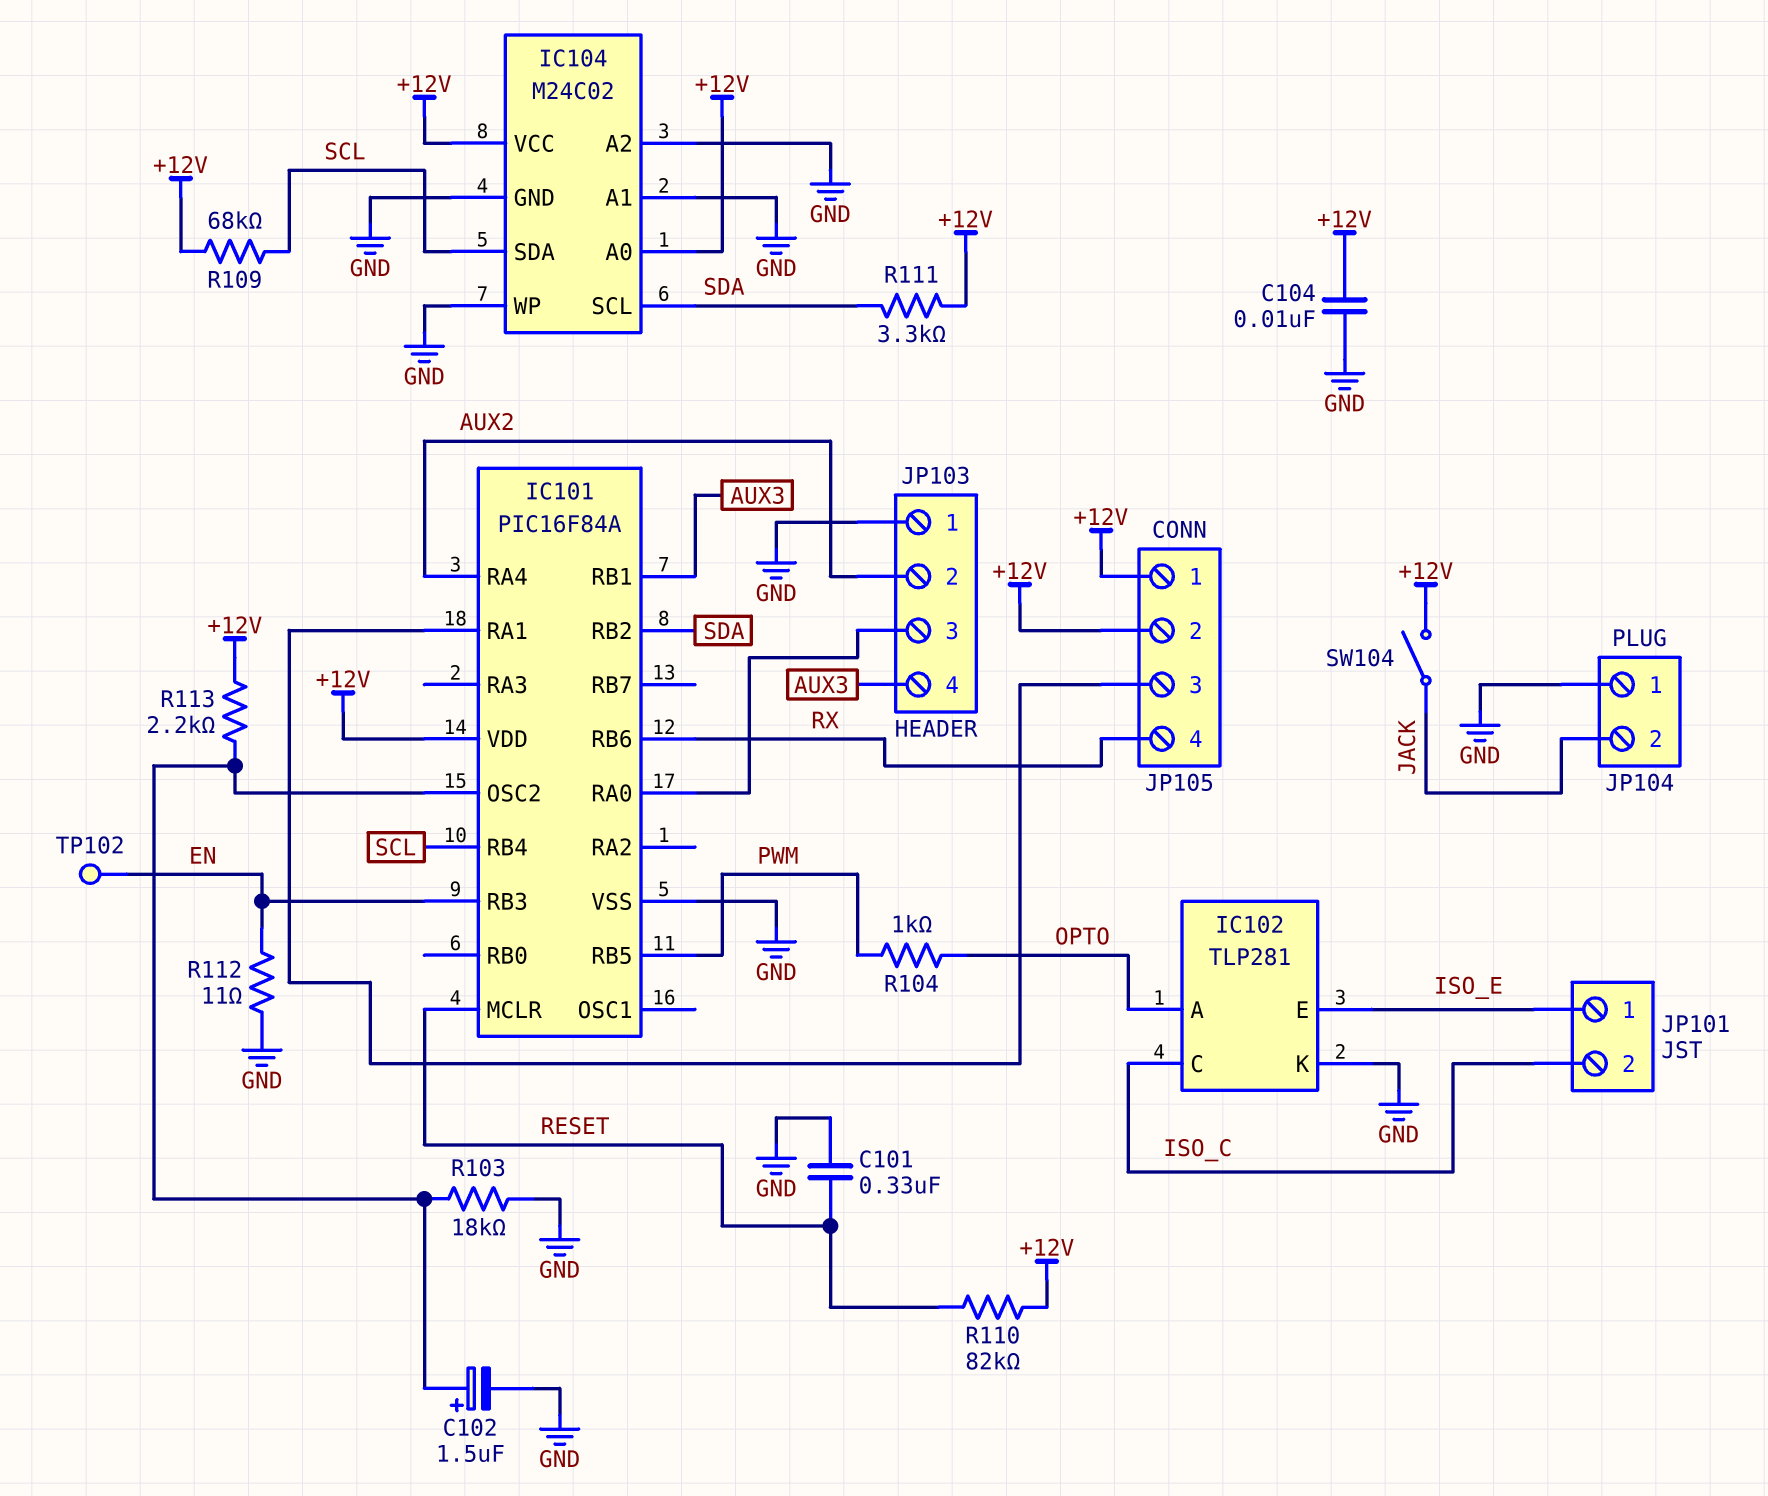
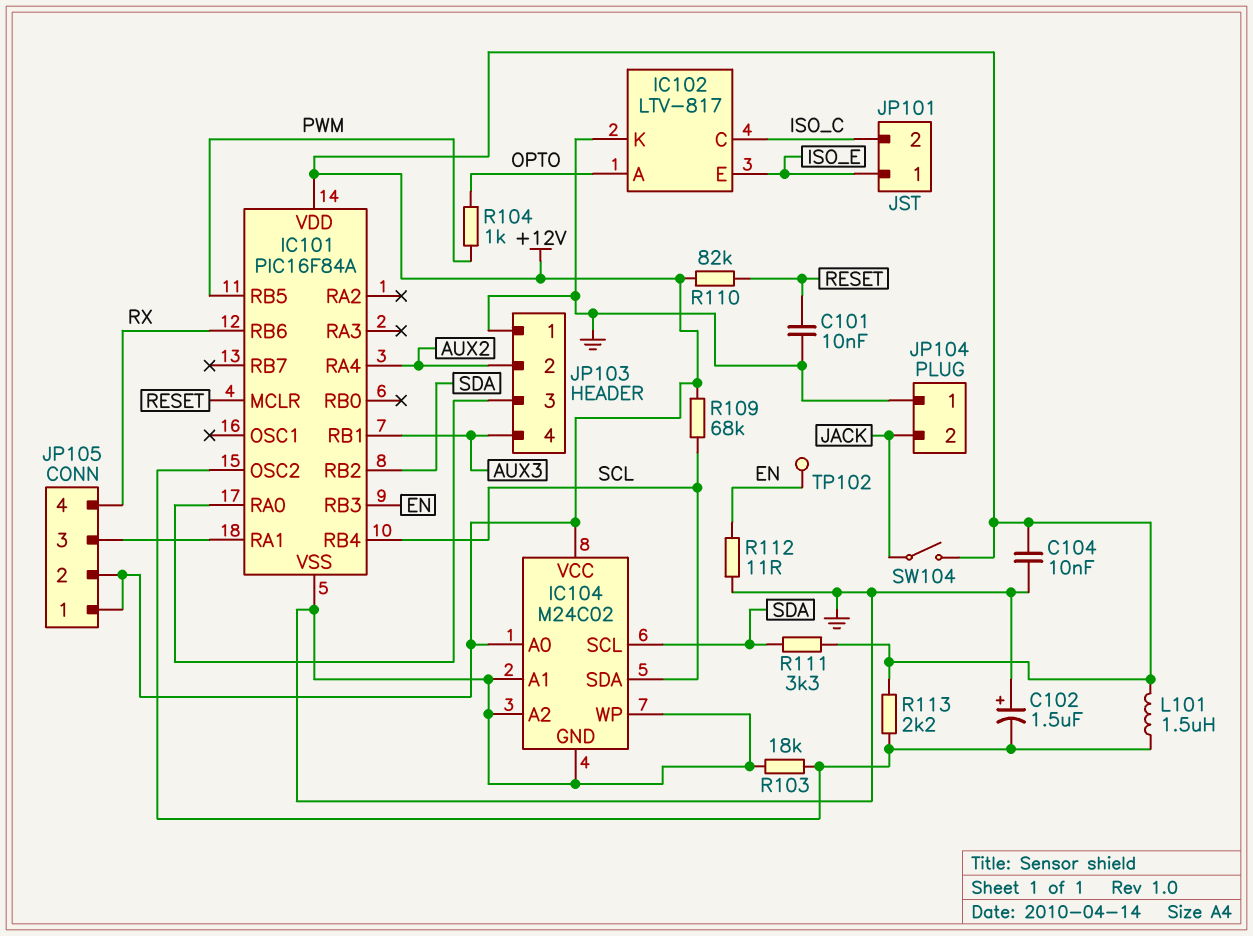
C101: 330nF (GND, RESET) -> 10nF (GND, RESET)
C102: 1.5uF (plus IC101/OSC2, minus GND) -> 1.5uF (plus GND, minus IC101/OSC2)
IC102: TLP281 -> LTV-817
L101: none -> 1.5uH (+12V, IC101/OSC2)

